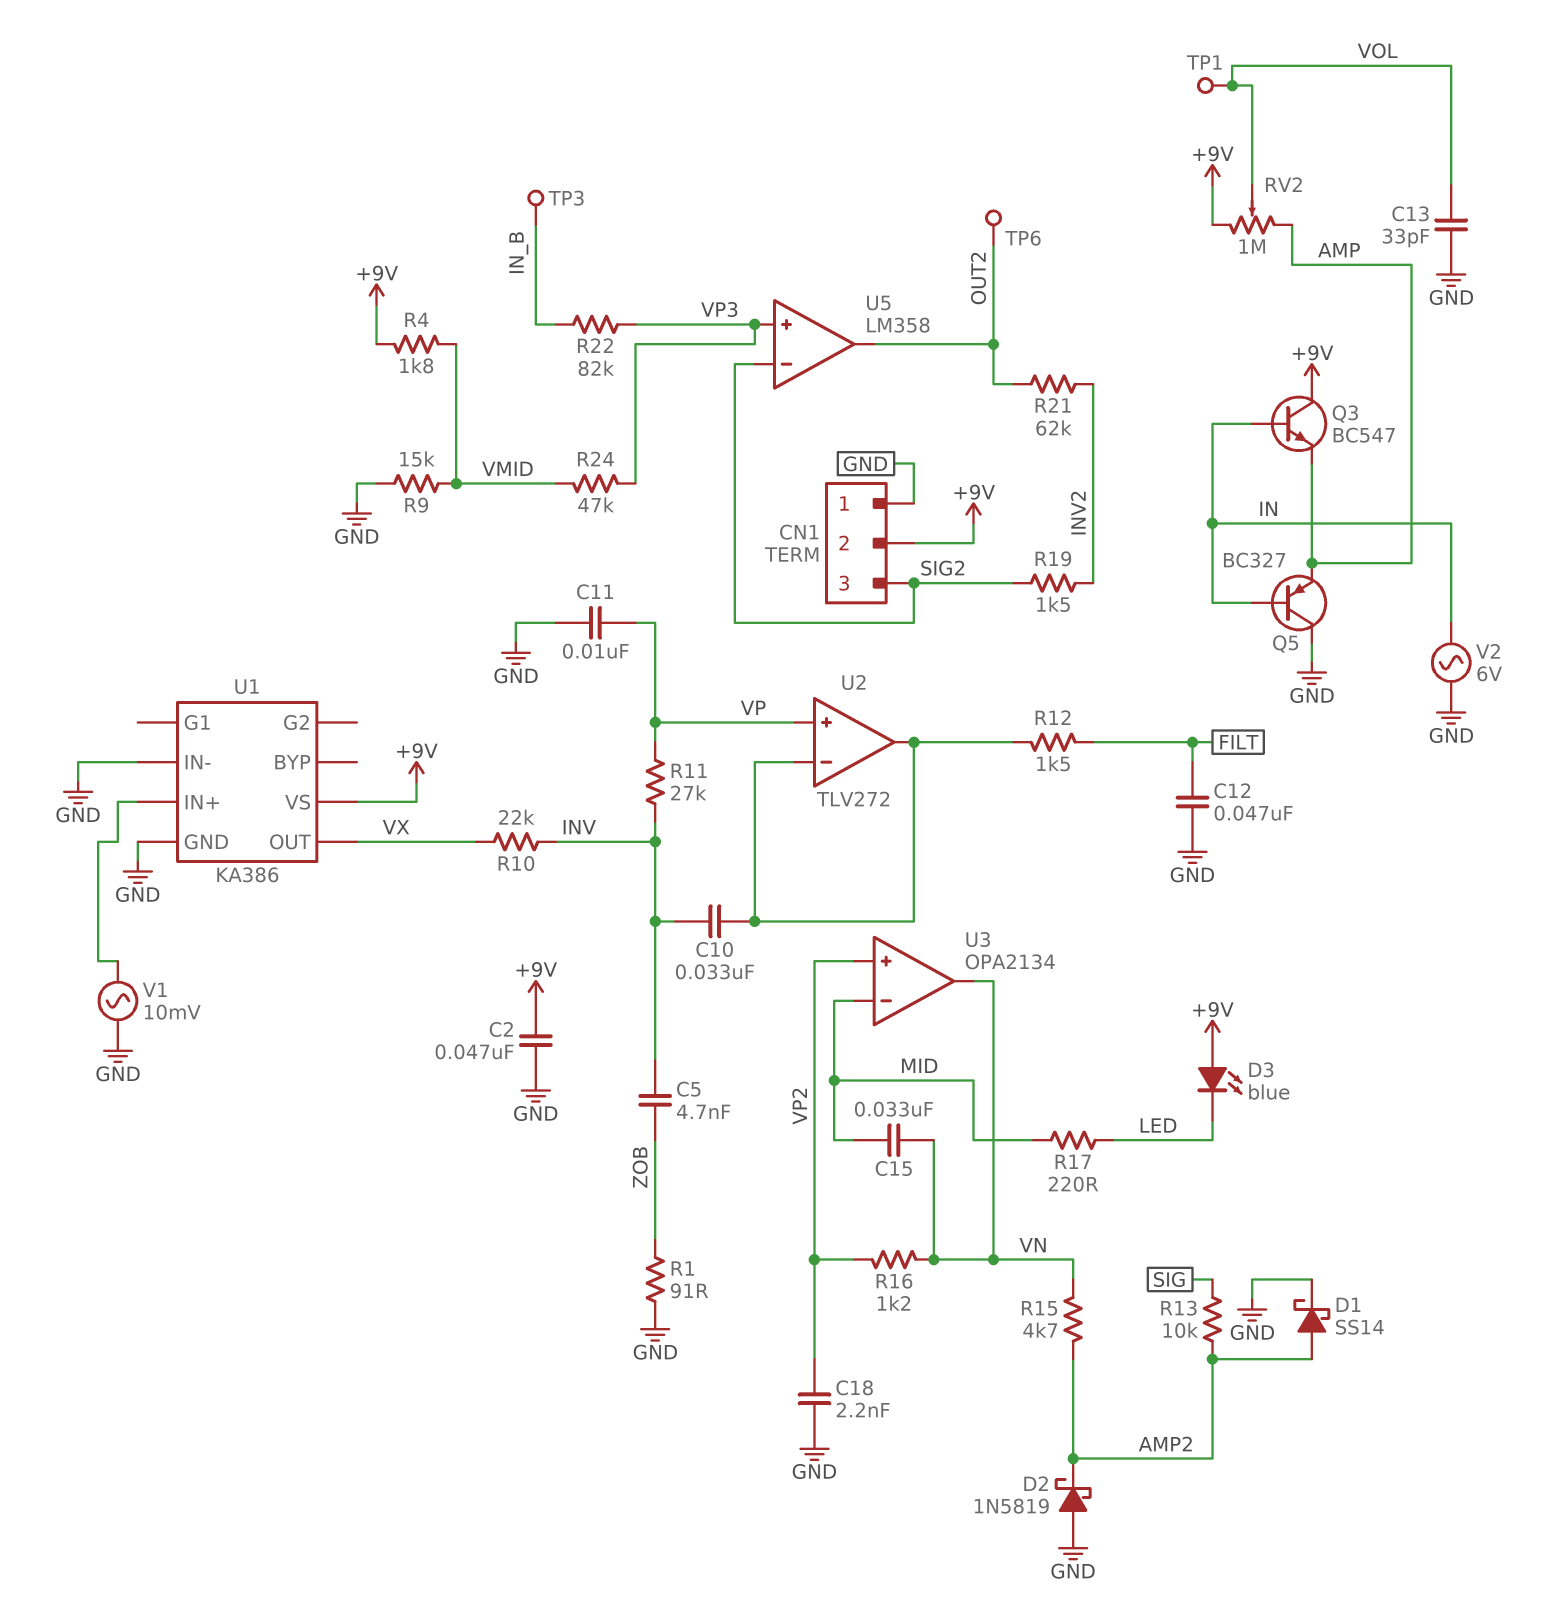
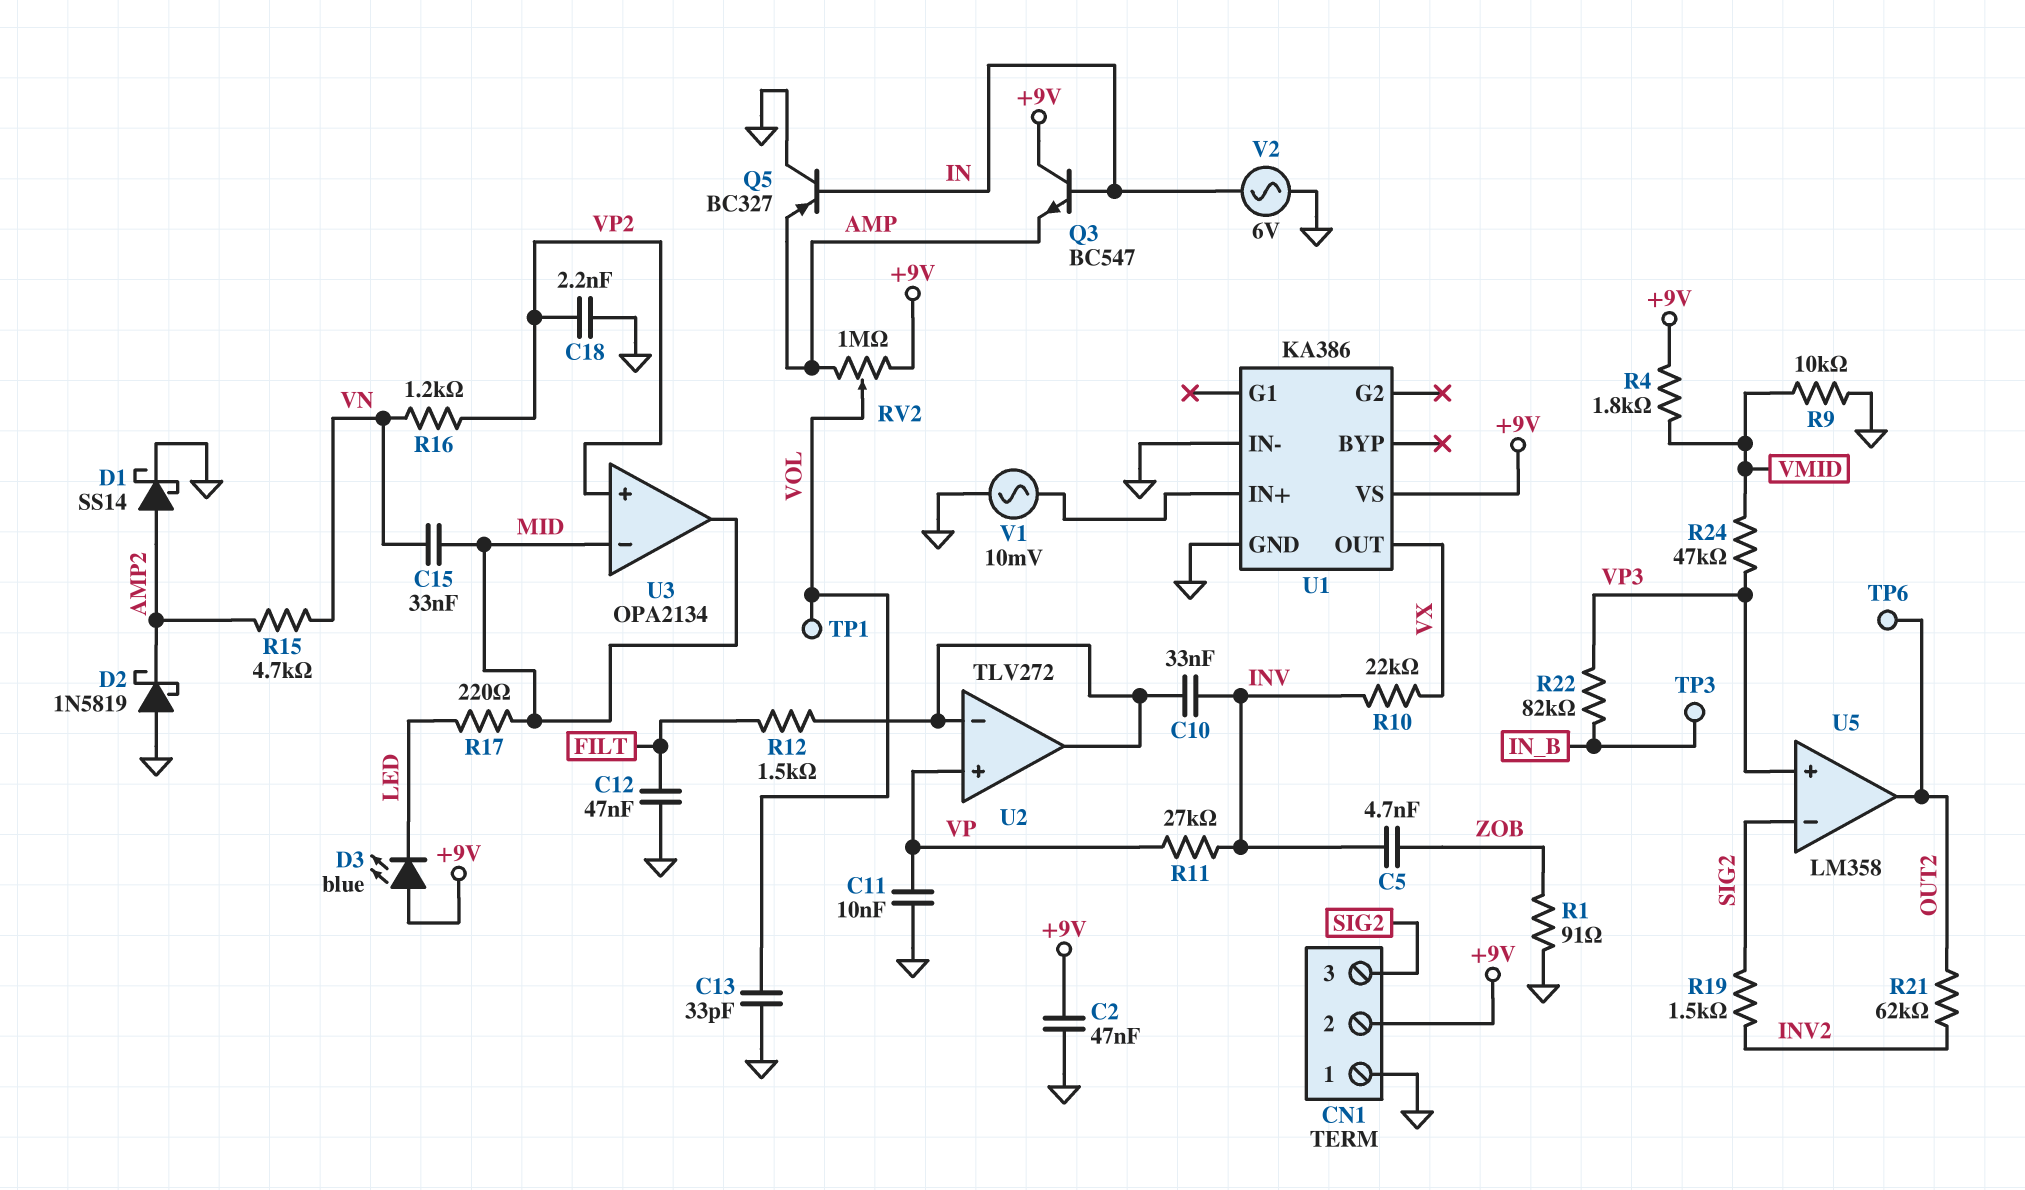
R9: 15k (GND, VMID) -> 10k (GND, VMID)
R13: 10k (AMP2, SIG) -> none
U3 pin out: VN -> MID

